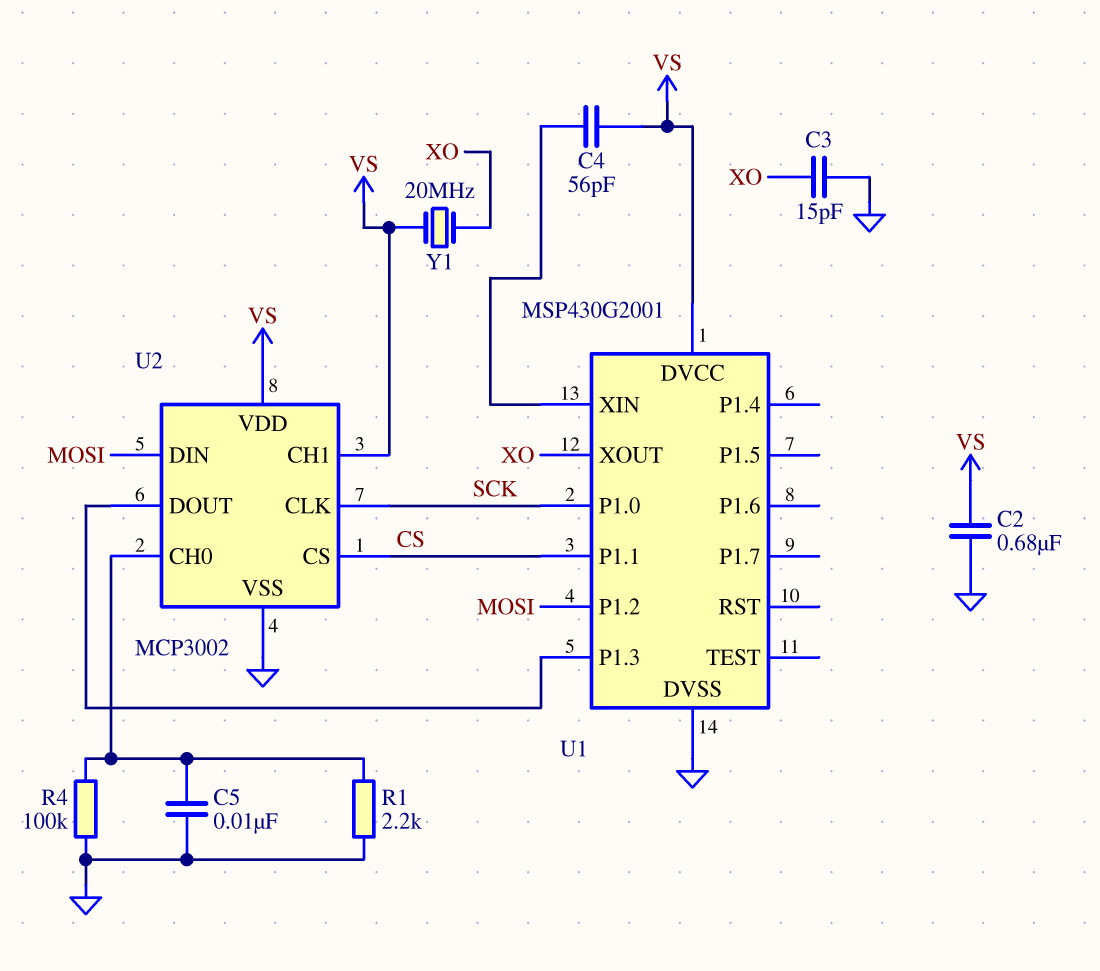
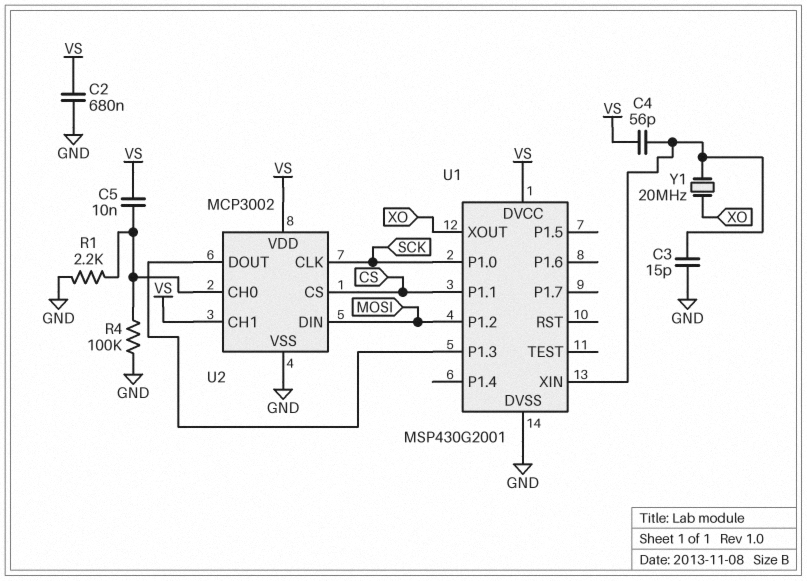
C3: 15pF (GND, XO) -> 15pF (GND, U1/XIN)
C5: 10nF (GND, U2/CH0) -> 10nF (U2/CH0, VS)
Y1: 20MHz (VS, XO) -> 20MHz (U1/XIN, XO)

